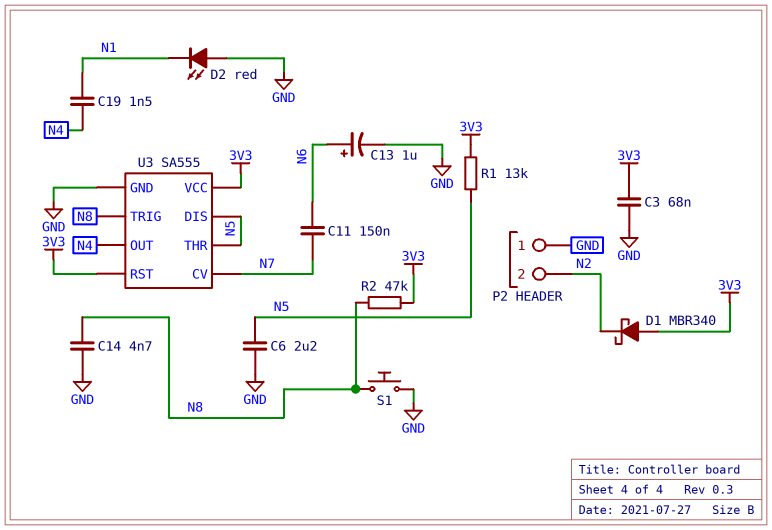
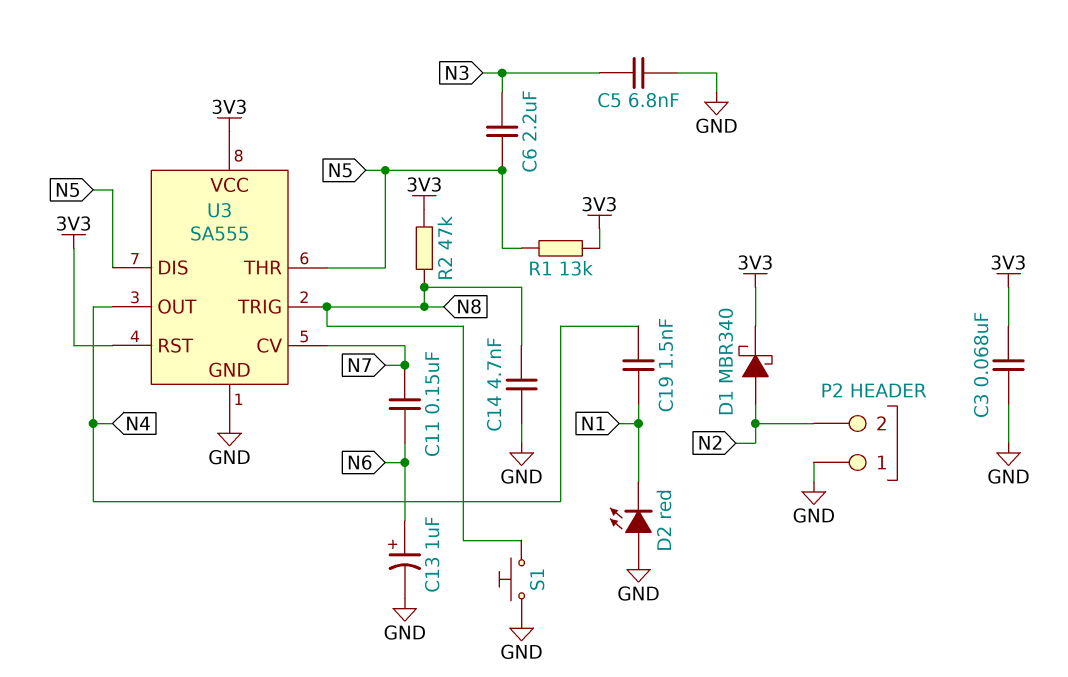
C5: none -> 6.8nF (GND, N3)
C6: 2.2uF (GND, N5) -> 2.2uF (N3, N5)
D1: schottky MBR340 (A 3V3, K N2) -> schottky MBR340 (A N2, K 3V3)

